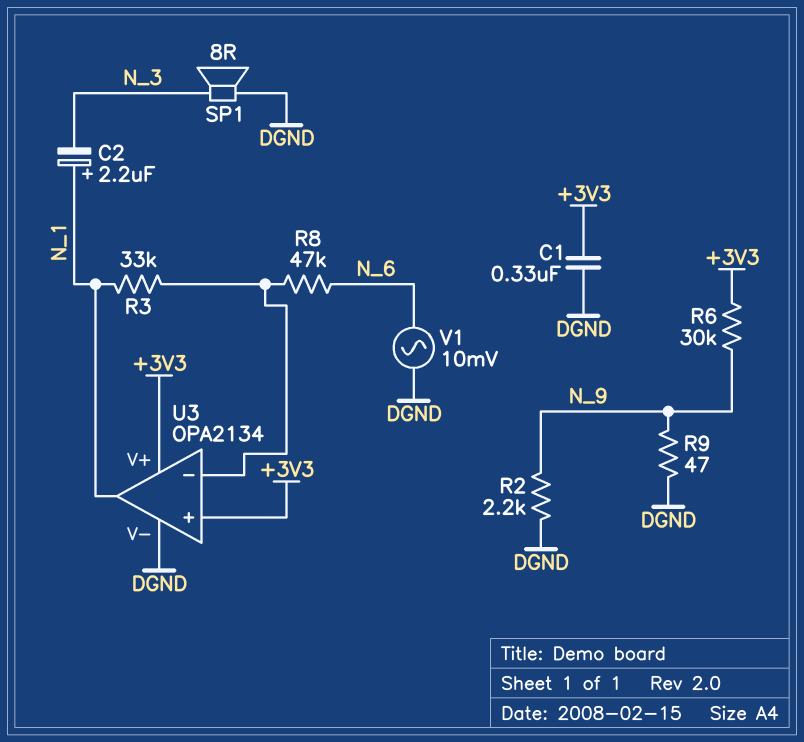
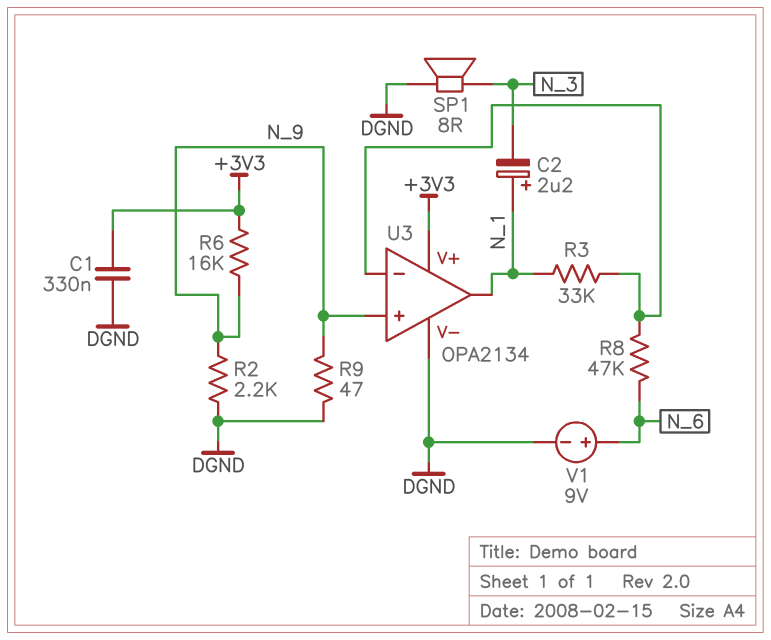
R6: 30k (+3V3, N_9) -> 16k (+3V3, N_9)
U3 pin in+: +3V3 -> N_9
V1: AC 10mV (DGND, N_6) -> 9V (plus N_6, minus DGND)

